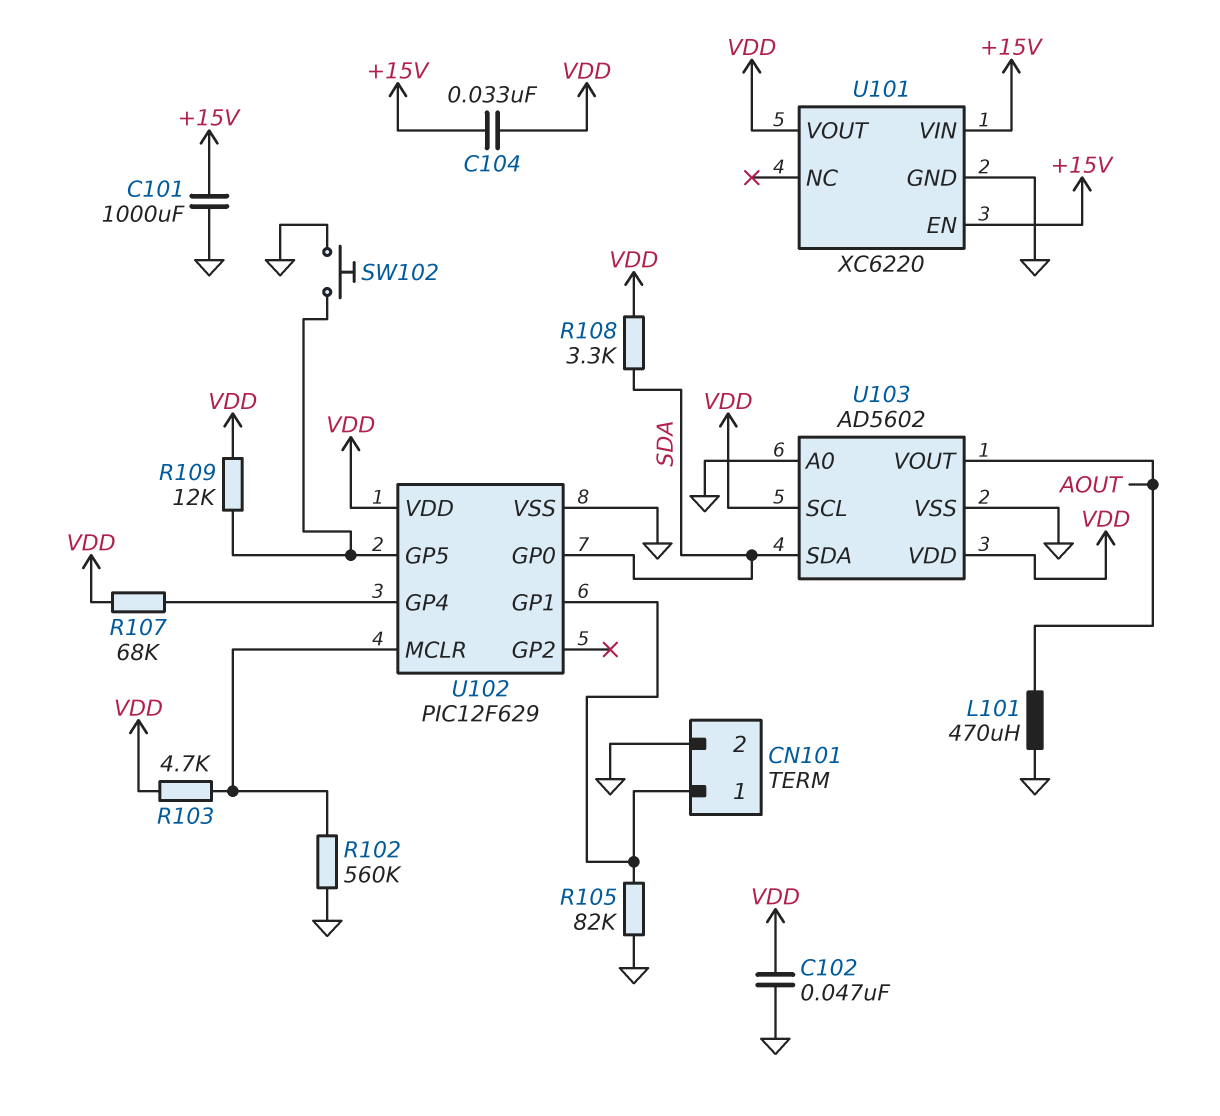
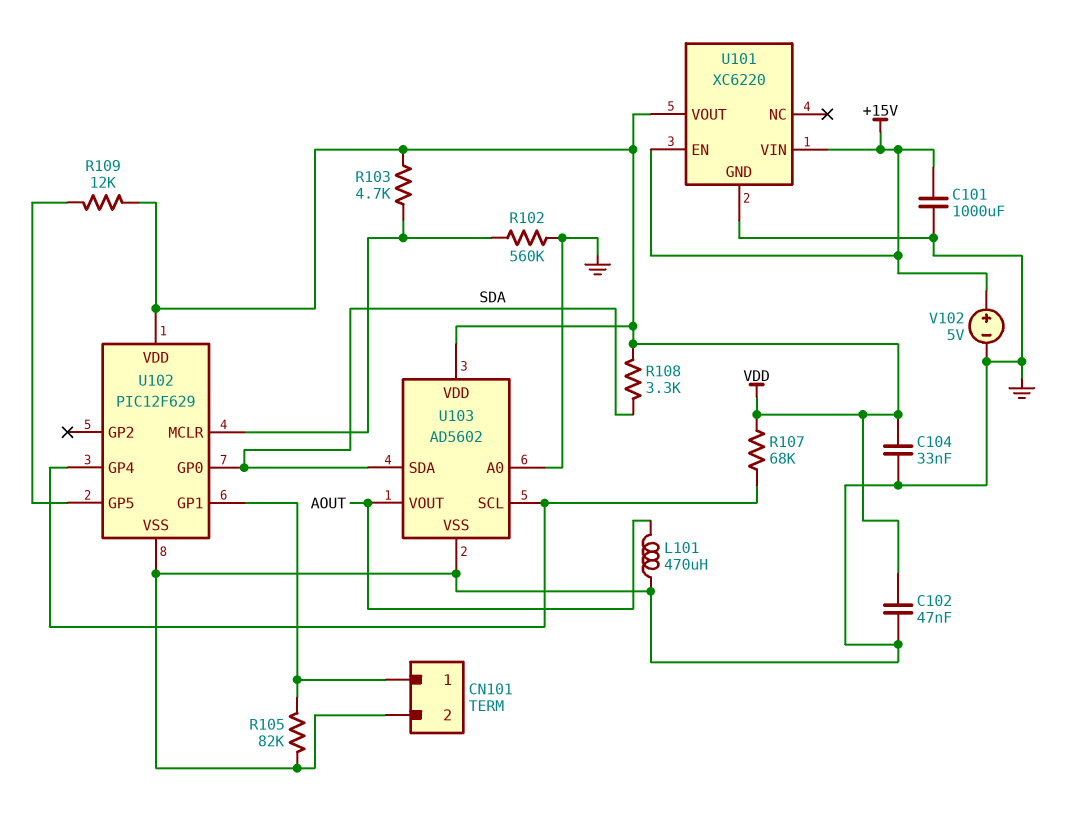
C104: 33nF (+15V, VDD) -> 33nF (GND, VDD)
SW102: button (GND, U102/GP5) -> none
U103 pin SCL: VDD -> U102/GP4
V102: none -> 5V (plus +15V, minus GND)

